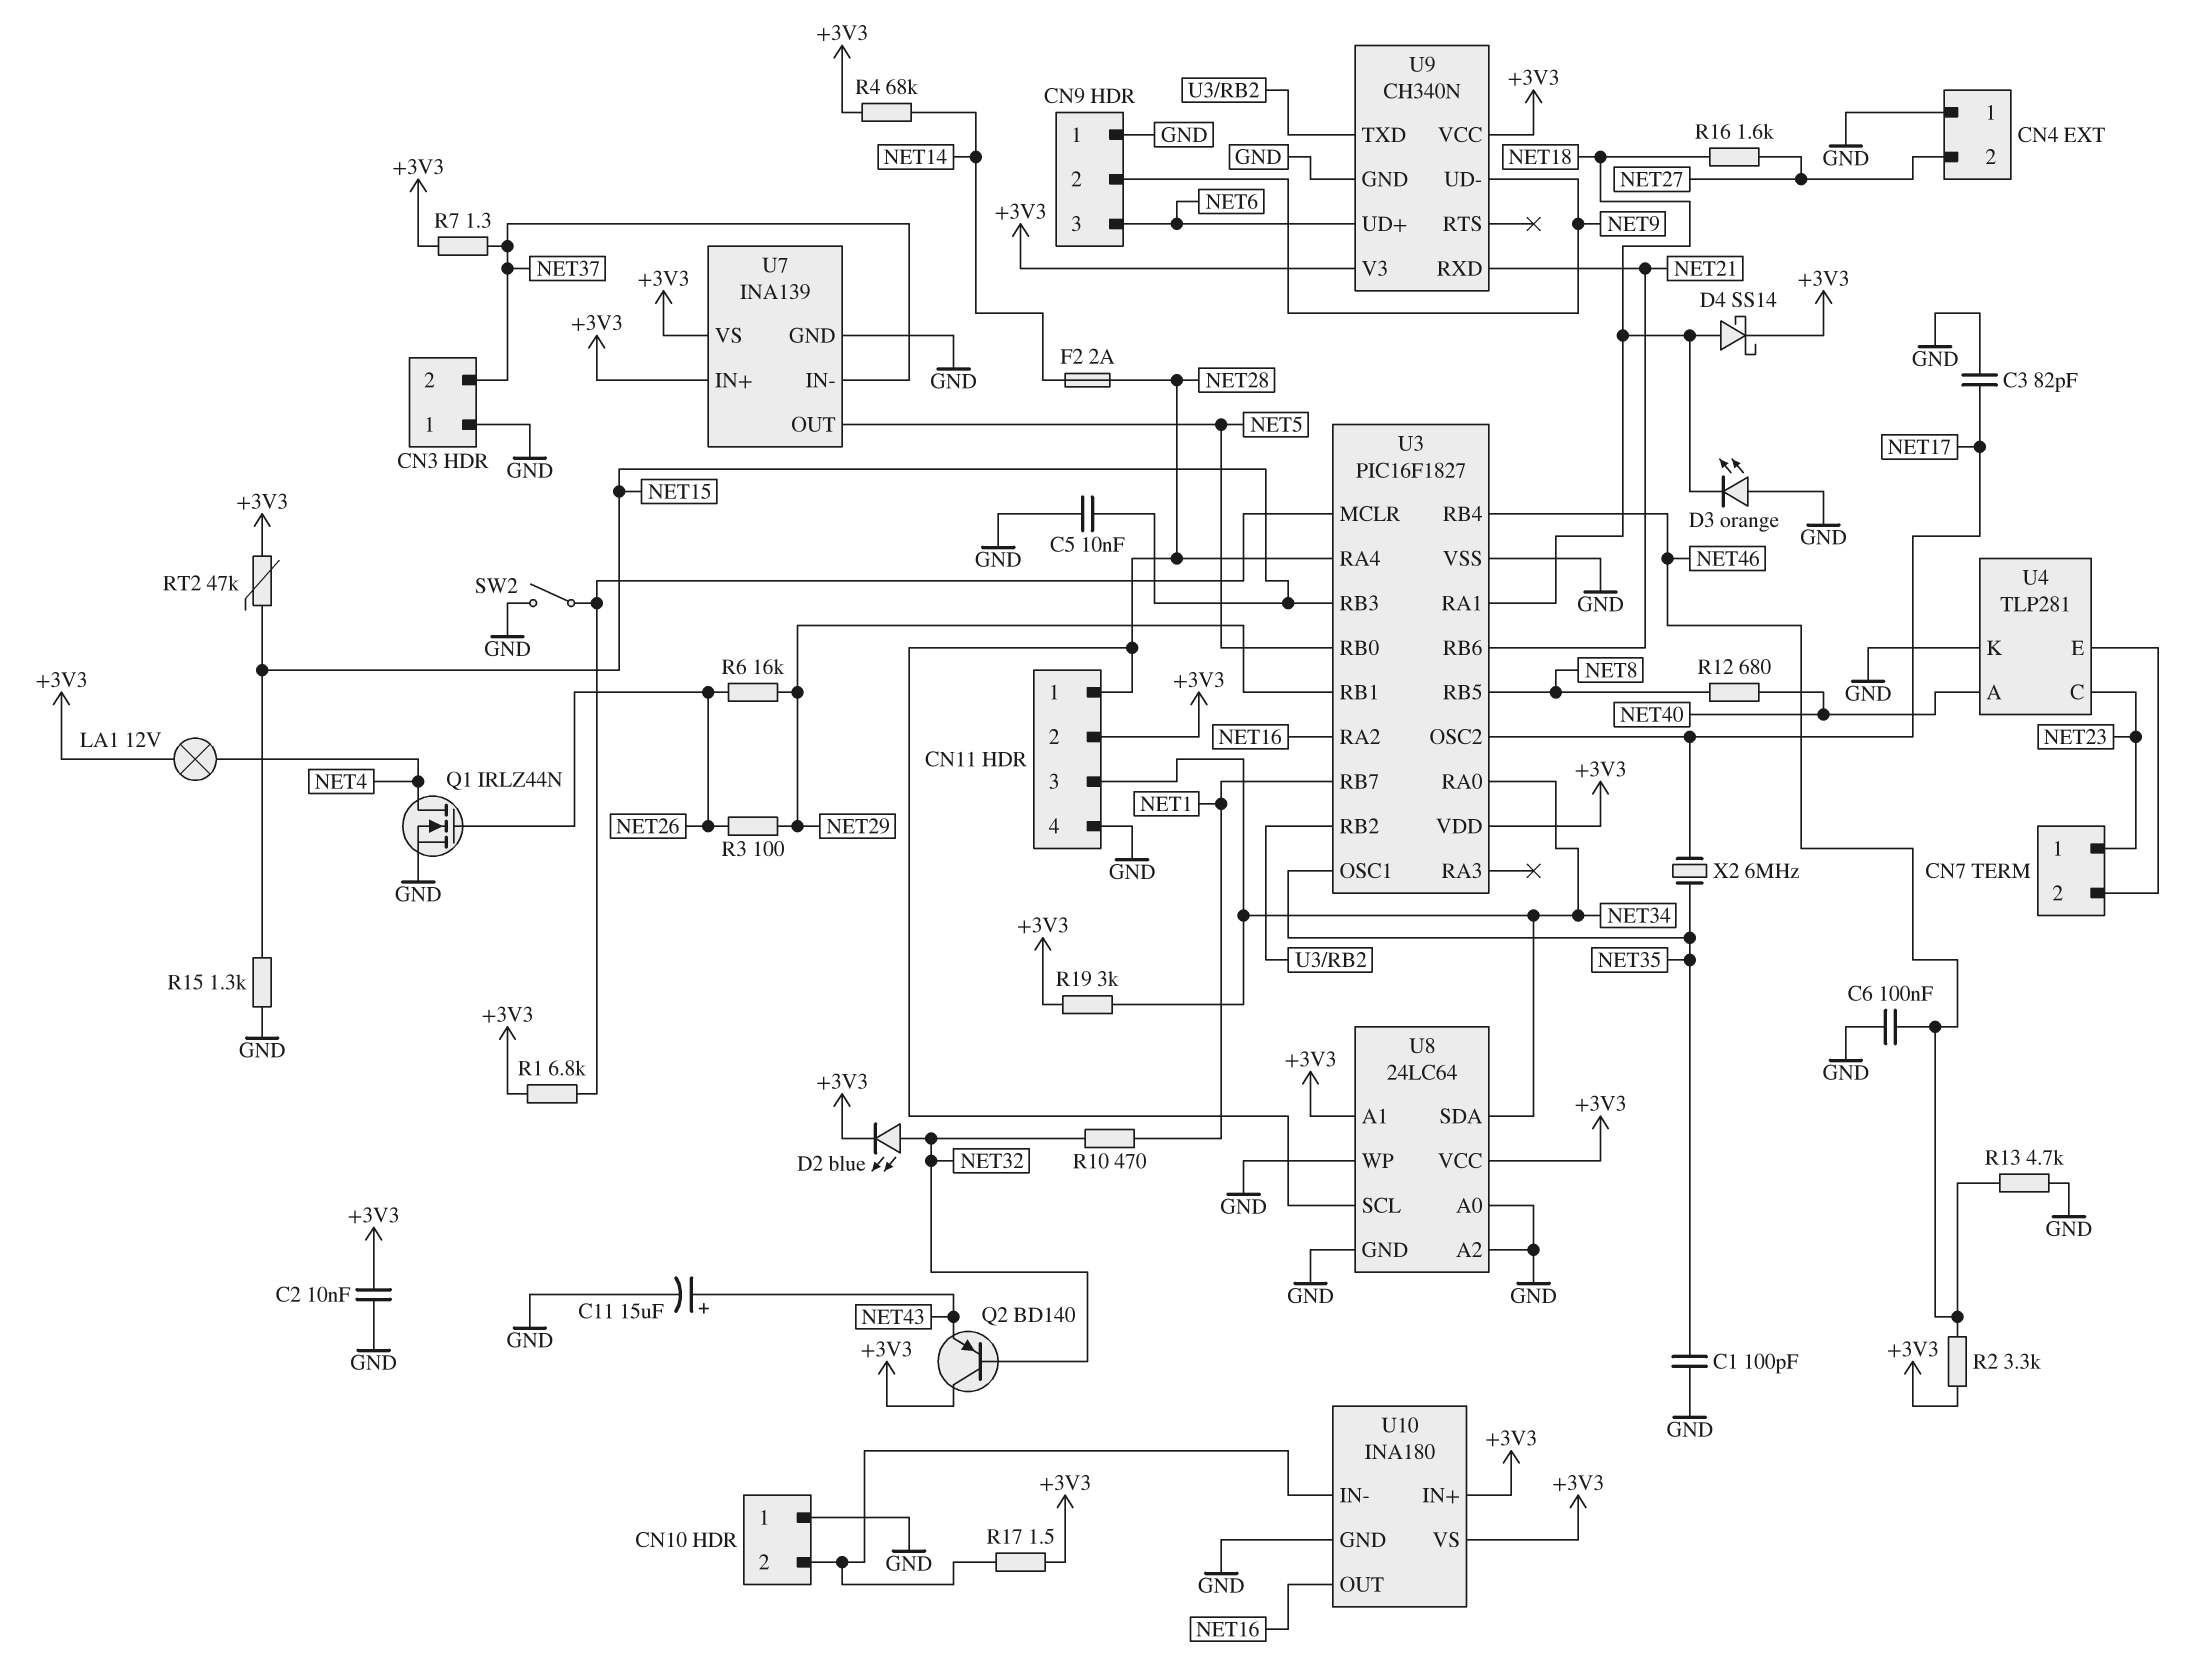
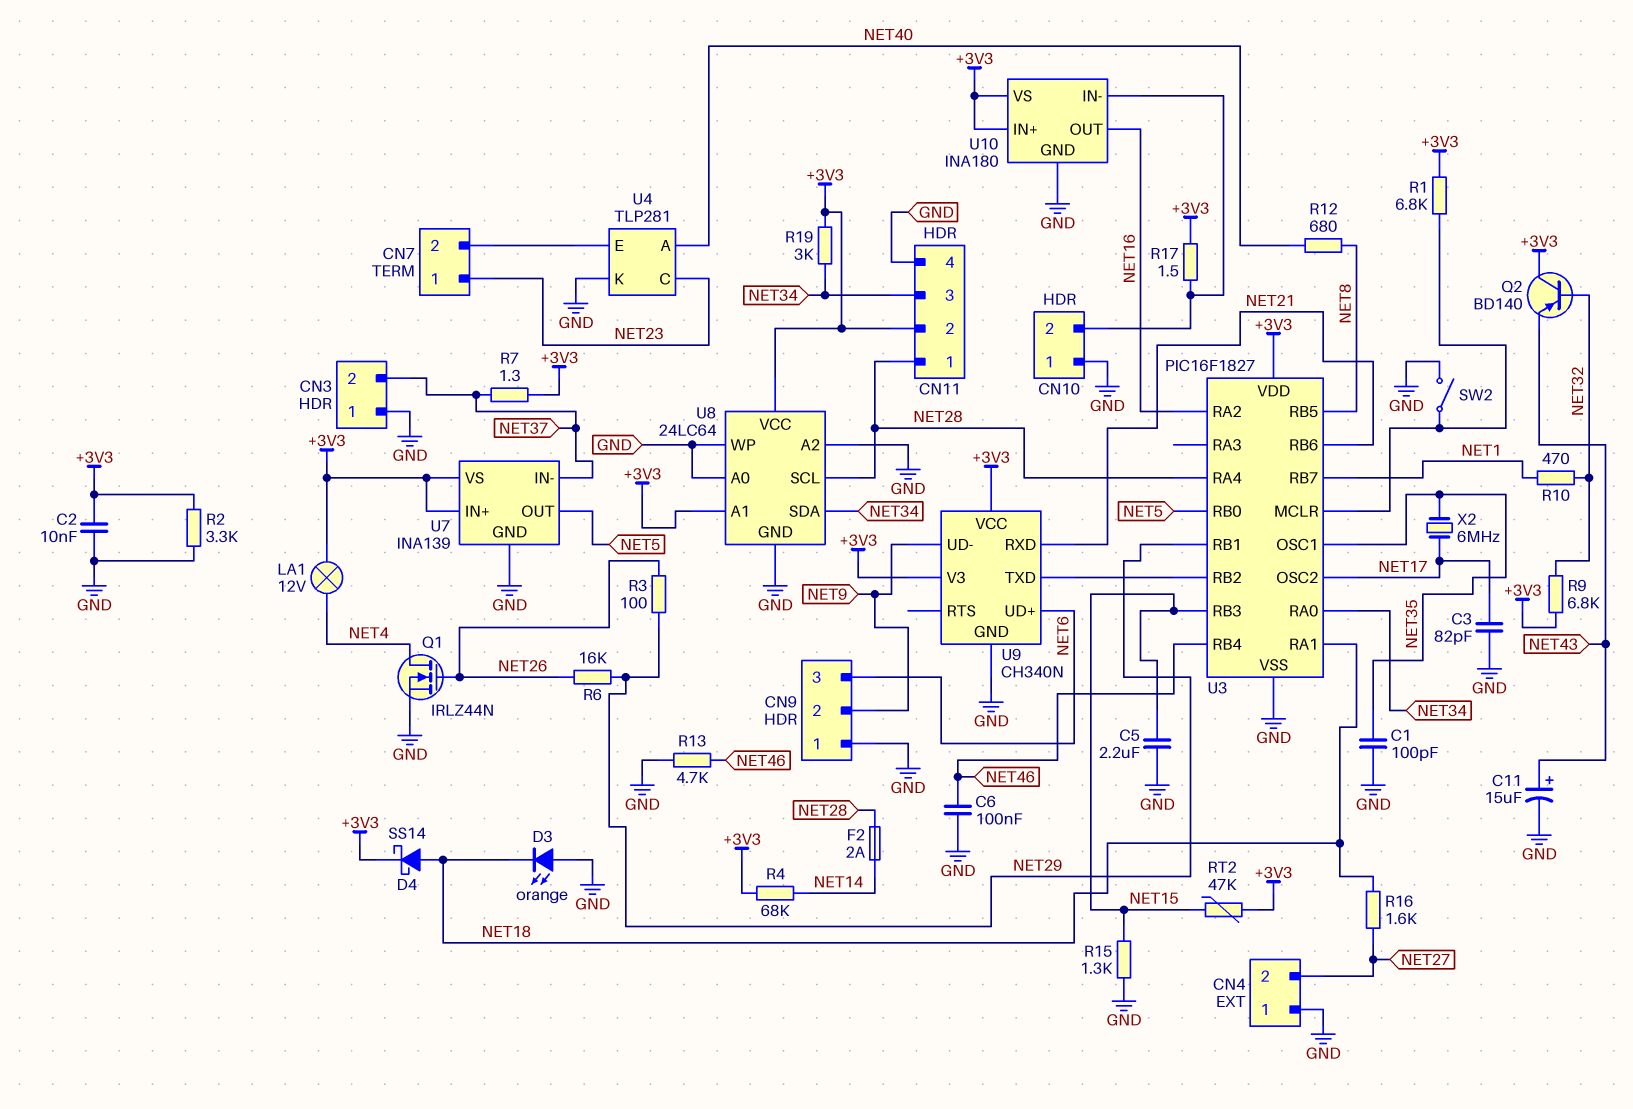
C5: 10nF (GND, NET15) -> 2.2uF (GND, NET15)
D2: LED blue (A NET32, K +3V3) -> none
R2: 3.3k (+3V3, NET46) -> 3.3k (+3V3, GND)
R9: none -> 6.8k (+3V3, NET32)

